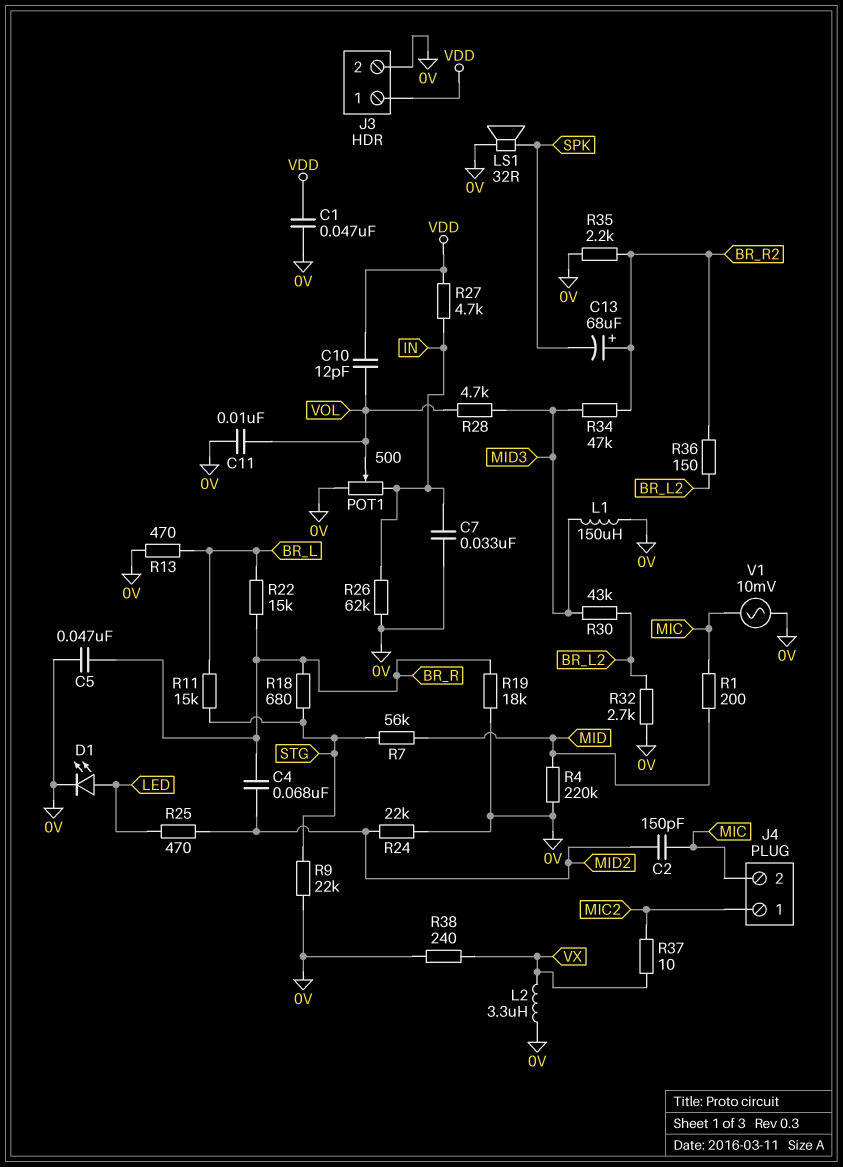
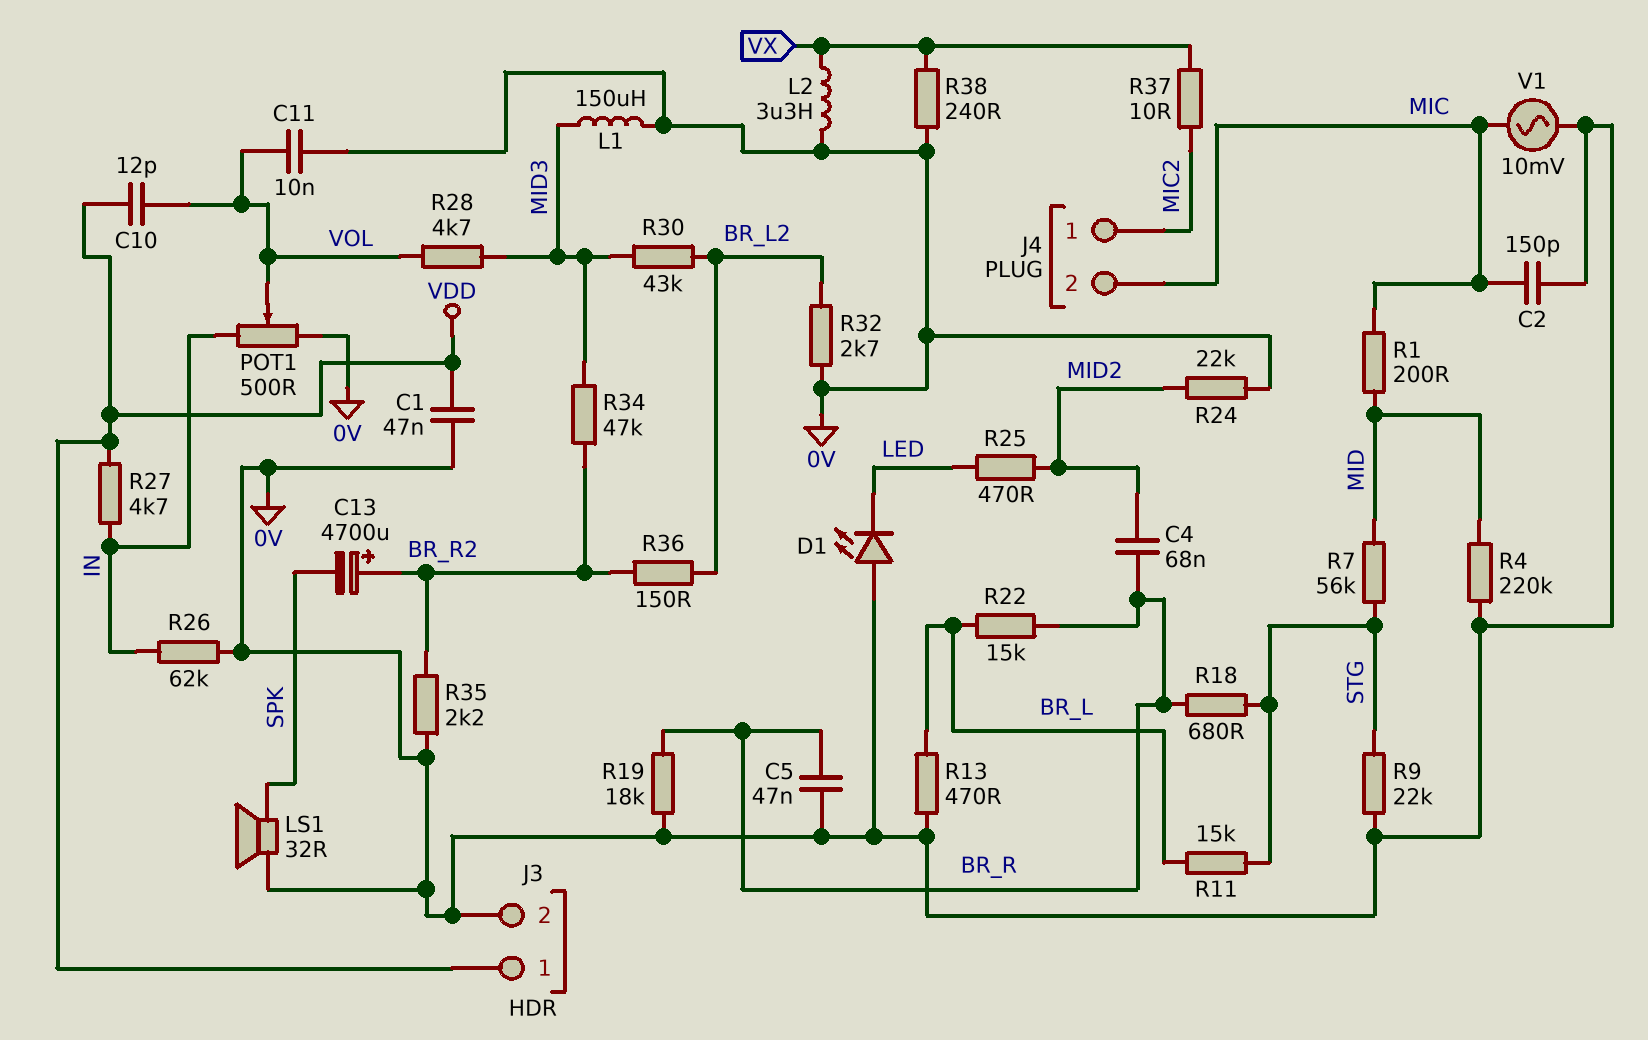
C2: 150pF (MIC, MID2) -> 150pF (0V, MIC)
C7: 33nF (0V, IN) -> none
C13: 68uF (plus BR_R2, minus SPK) -> 4700uF (plus BR_R2, minus SPK)
D1: LED (A LED, K 0V) -> LED (A 0V, K LED)

